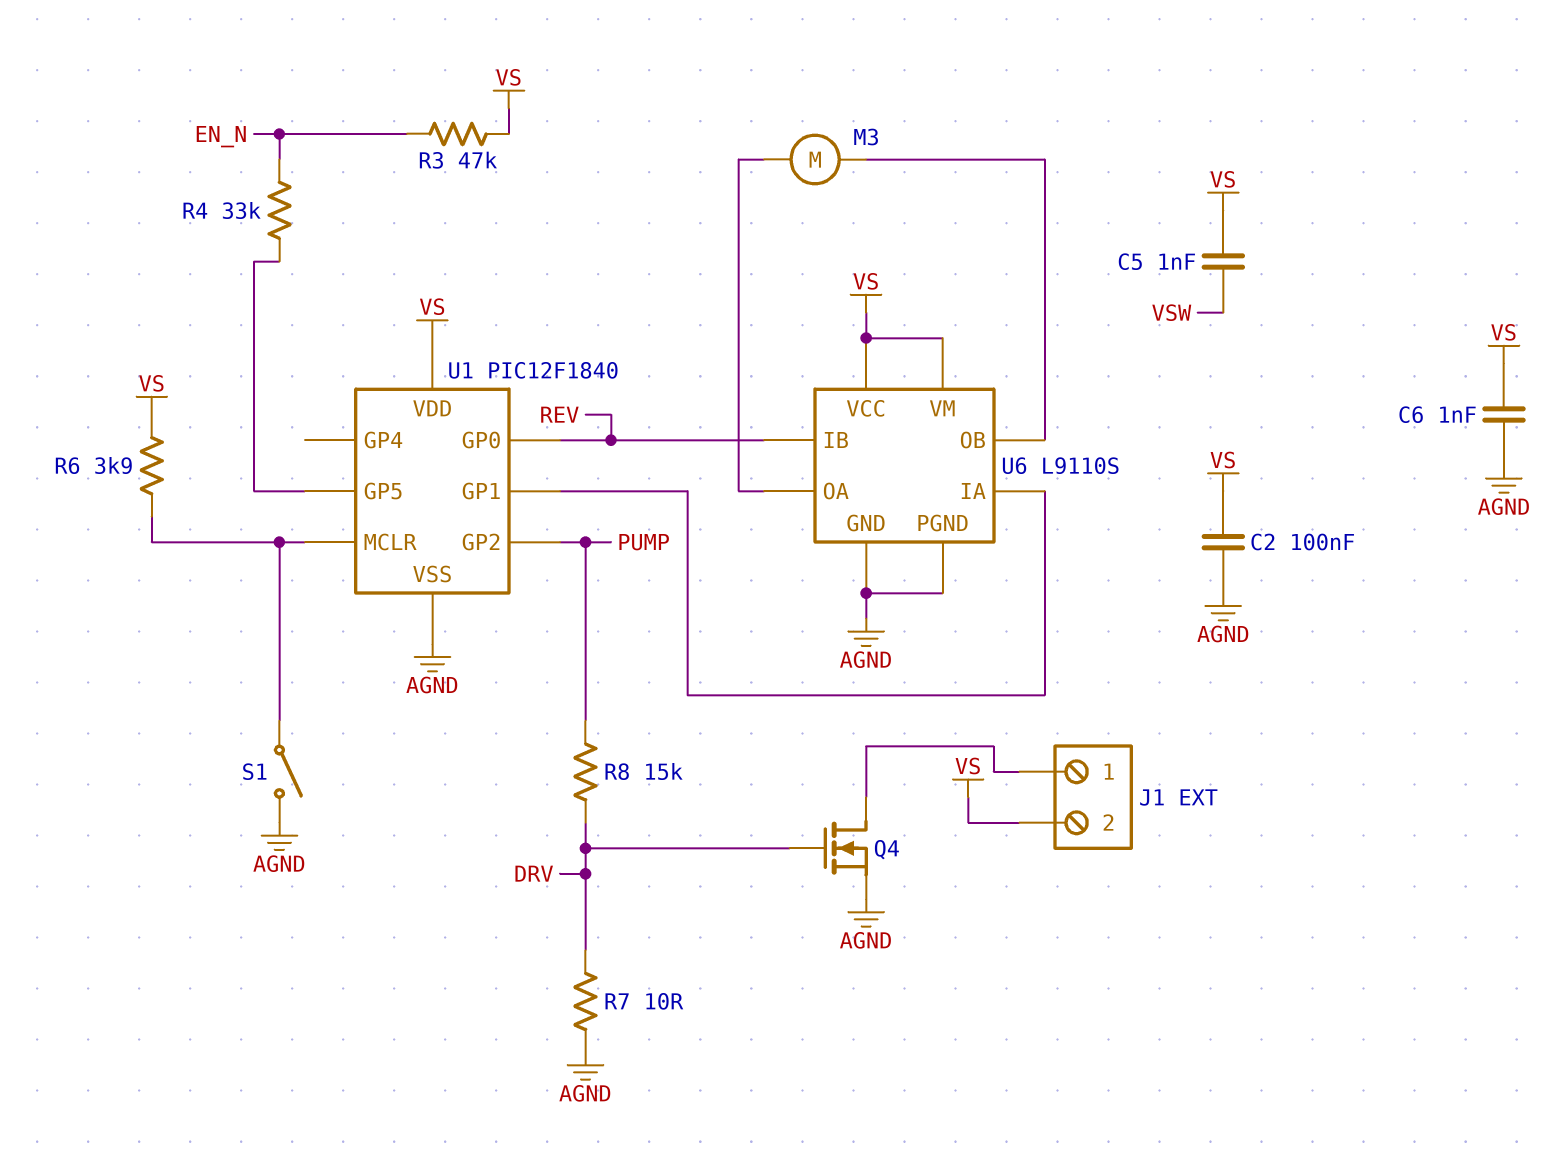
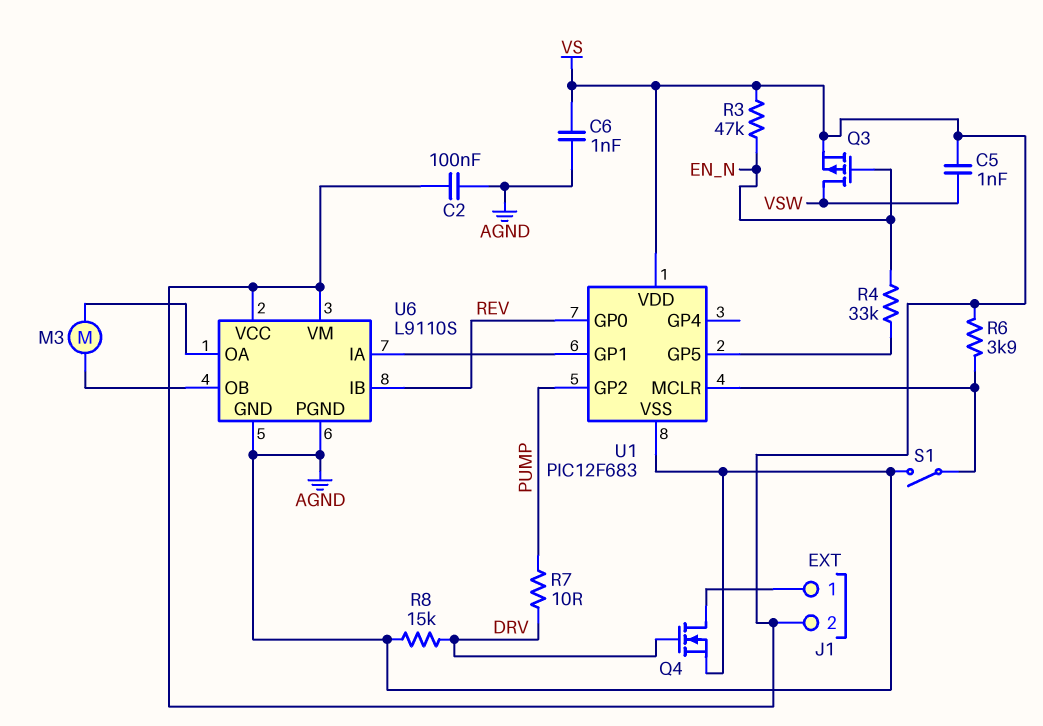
Q3: none -> PMOS (G EN_N, D VSW, S VS)
R7: 10 (AGND, DRV) -> 10 (DRV, PUMP)
R8: 15k (DRV, PUMP) -> 15k (AGND, DRV)
U1: PIC12F1840 -> PIC12F683

